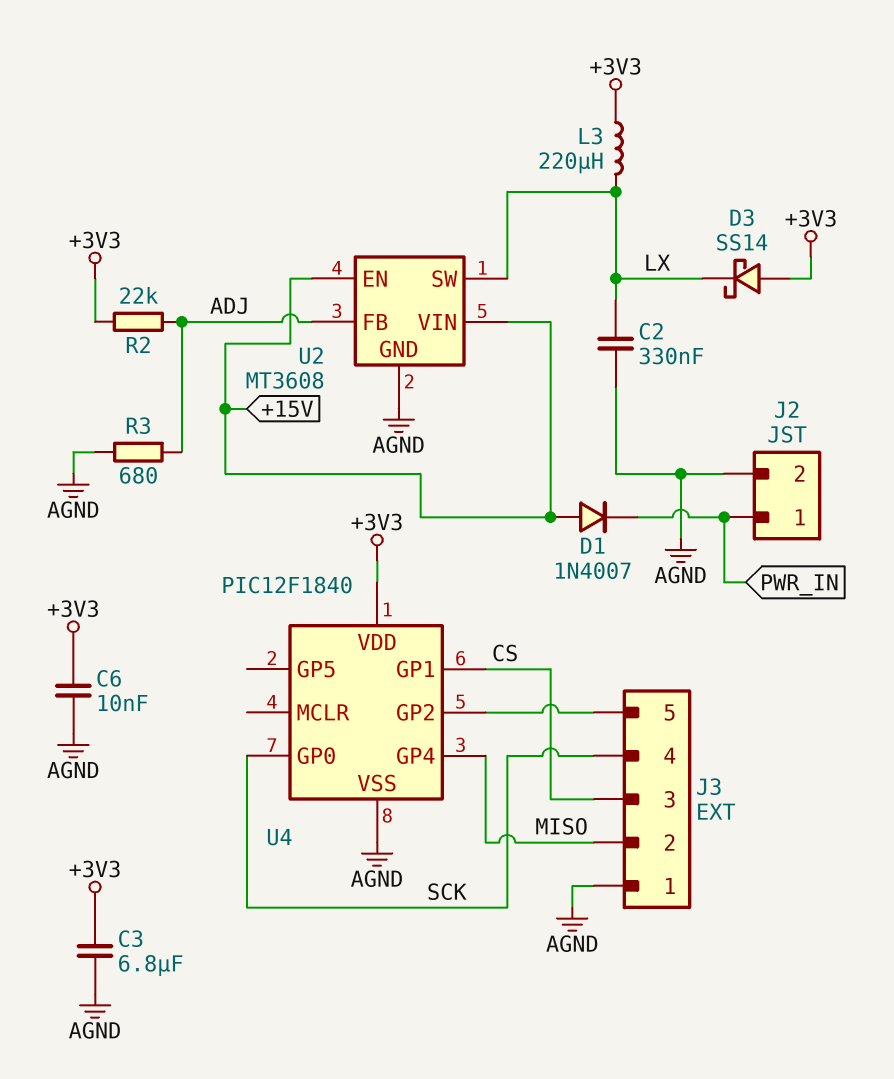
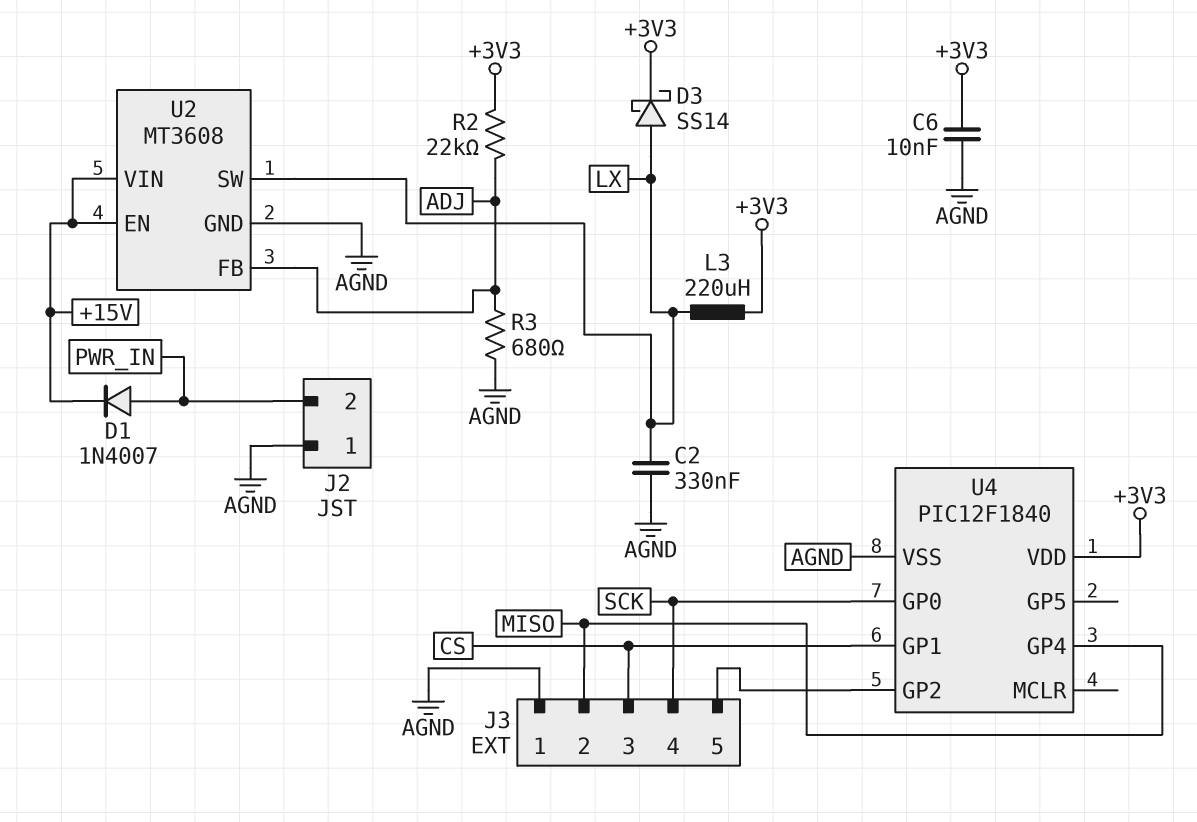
C3: 6.8uF (+3V3, AGND) -> none
D1: diode 1N4007 (A +15V, K PWR_IN) -> diode 1N4007 (A PWR_IN, K +15V)
D3: schottky SS14 (A +3V3, K LX) -> schottky SS14 (A LX, K +3V3)
J2 pin 1: PWR_IN -> AGND
J2 pin 2: AGND -> PWR_IN

